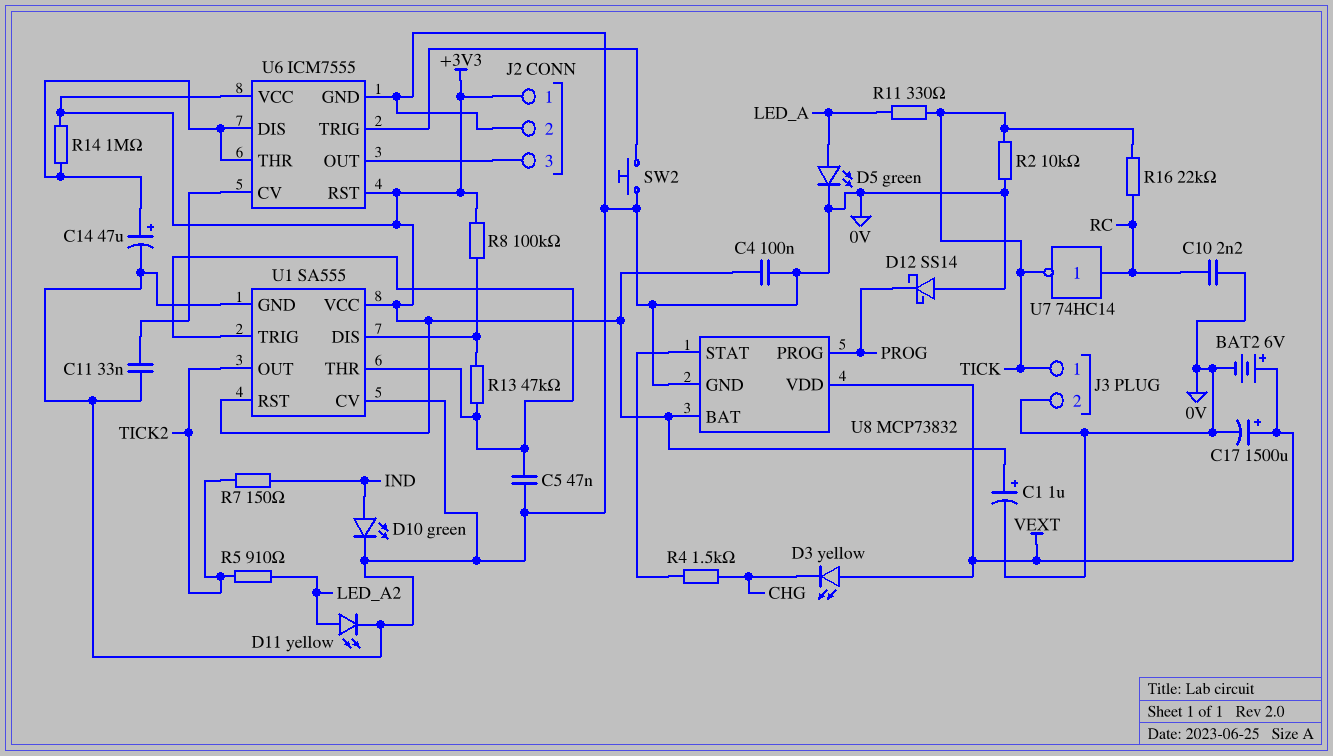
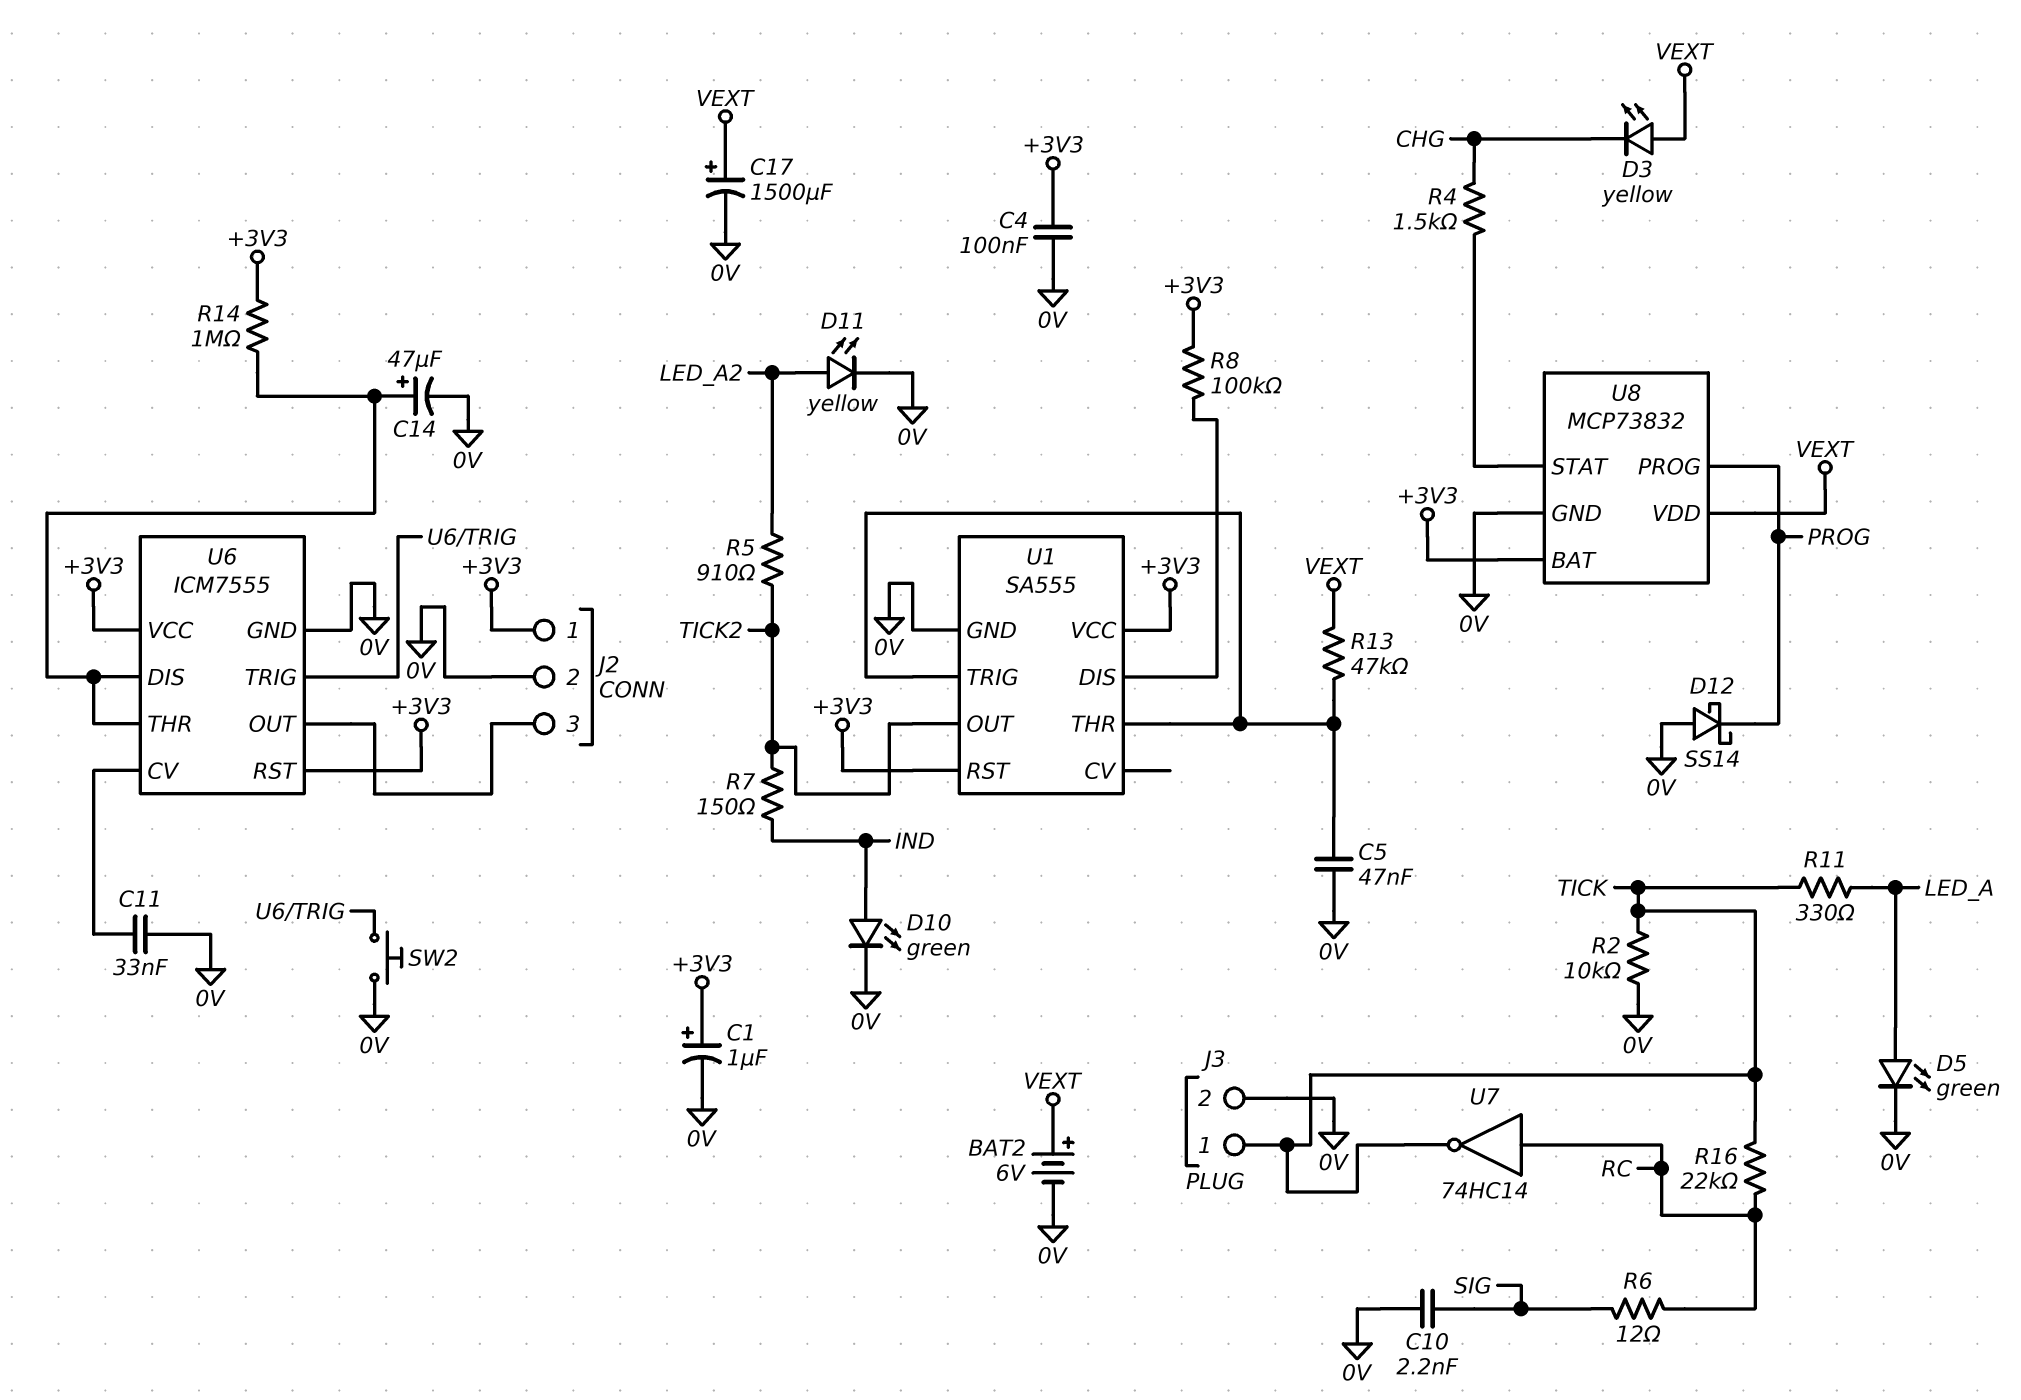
C10: 2.2nF (0V, RC) -> 2.2nF (0V, SIG)
R6: none -> 12 (RC, SIG)
R13: 47k (U1/DIS, U1/THR) -> 47k (U1/THR, VEXT)
U1 pin CV: 0V -> none

